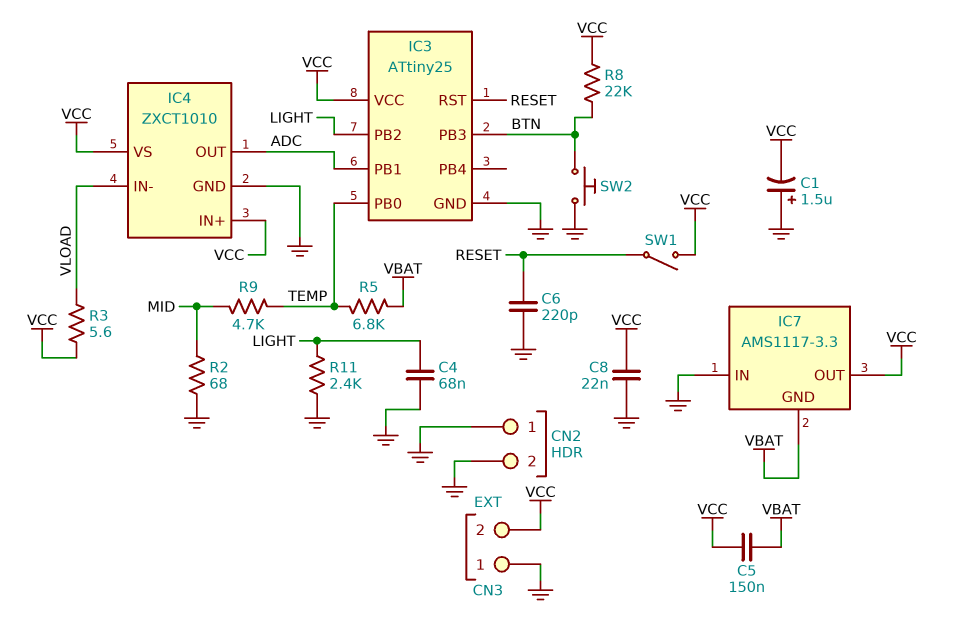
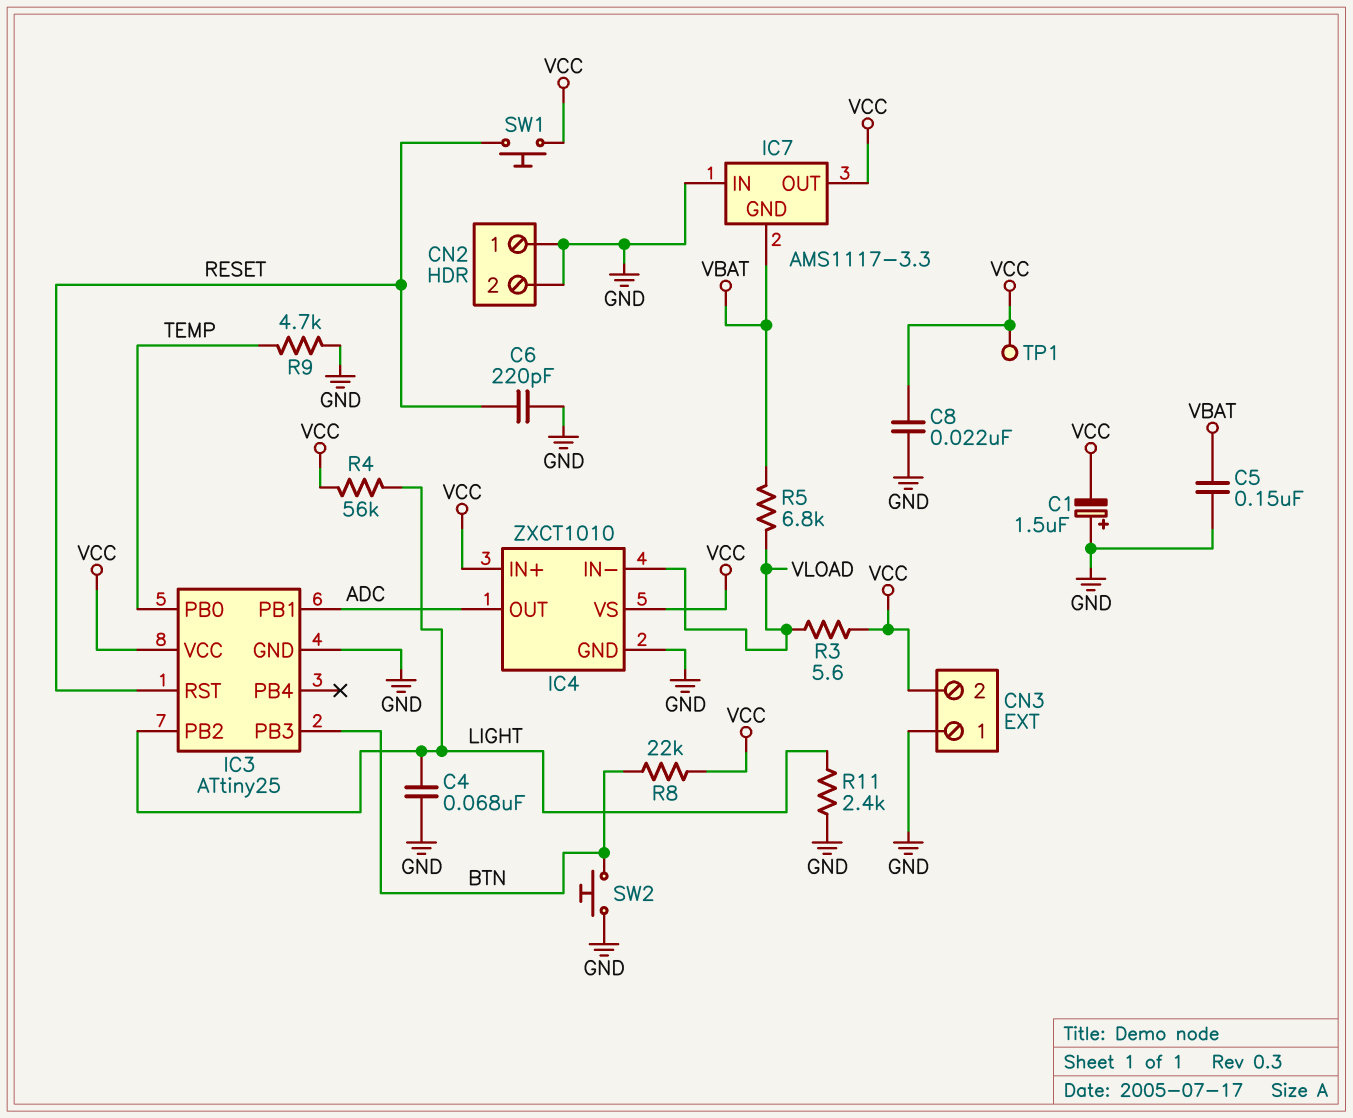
C5: 150nF (VBAT, VCC) -> 150nF (GND, VBAT)
R2: 68 (GND, MID) -> none
R4: none -> 56k (LIGHT, VCC)
R5: 6.8k (TEMP, VBAT) -> 6.8k (VBAT, VLOAD)
R9: 4.7k (MID, TEMP) -> 4.7k (GND, TEMP)
SW1: switch (RESET, VCC) -> button (RESET, VCC)
TP1: none -> test point (VCC)

